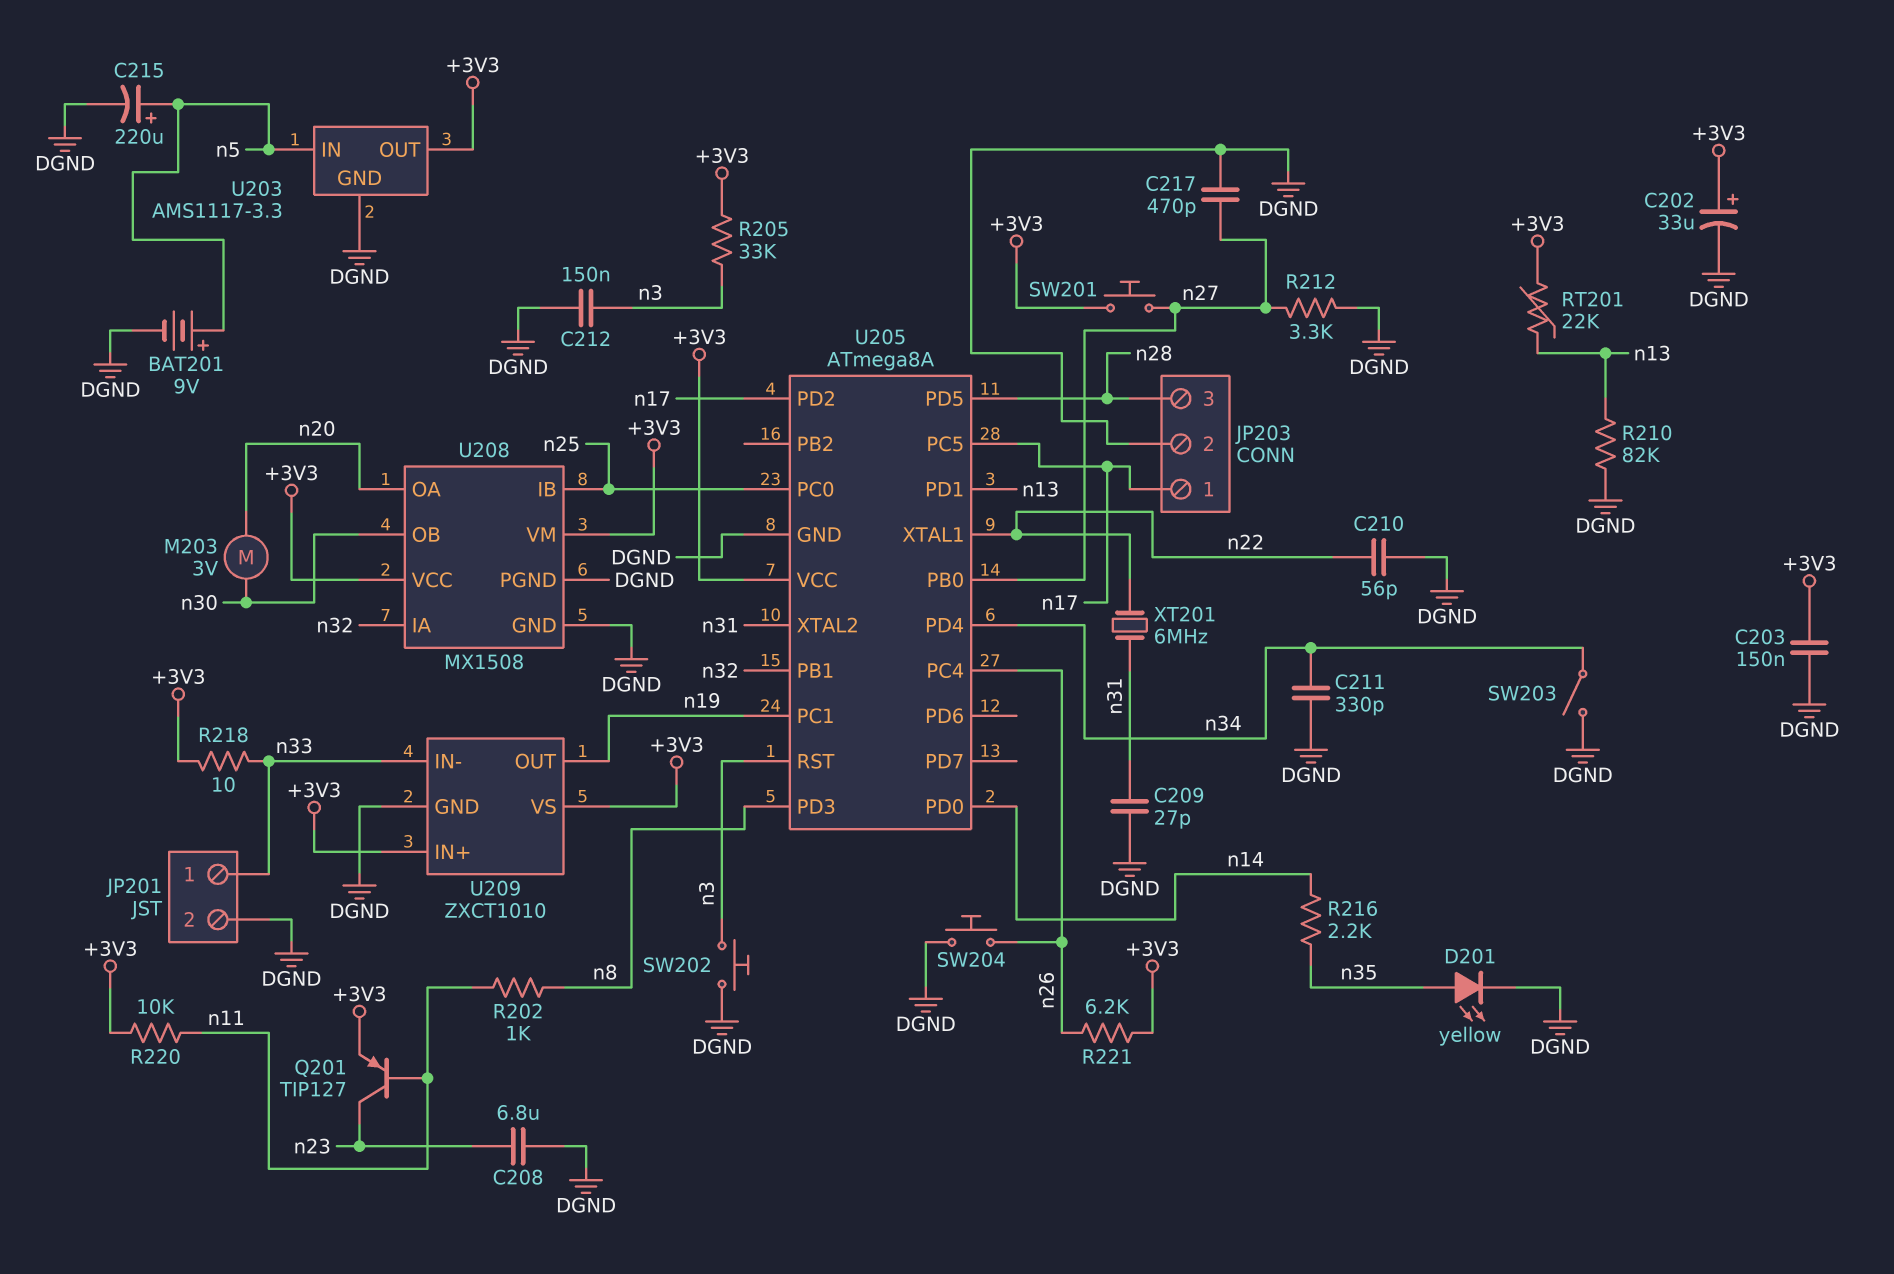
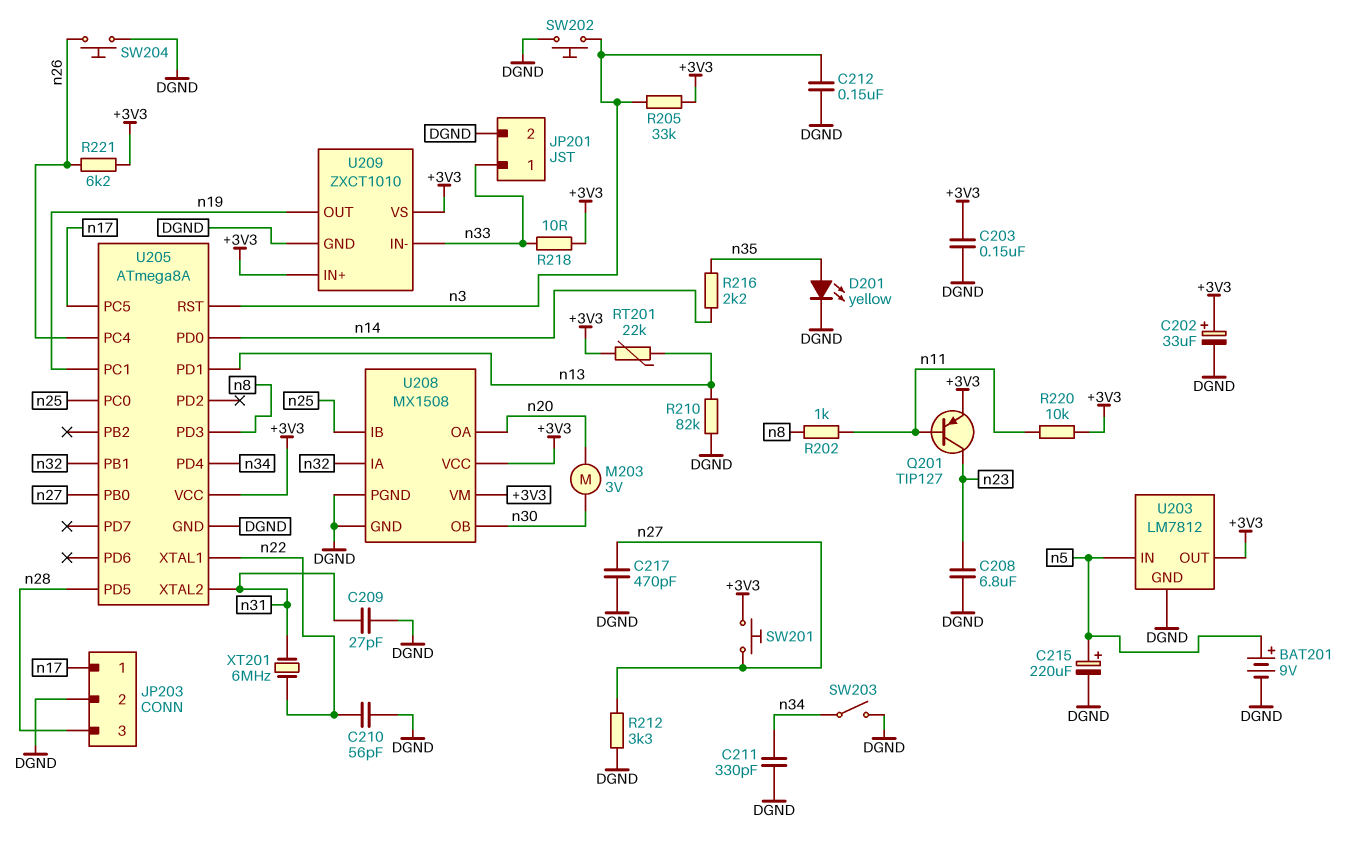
U203: AMS1117-3.3 -> LM7812
U205 pin PD2: n17 -> none

